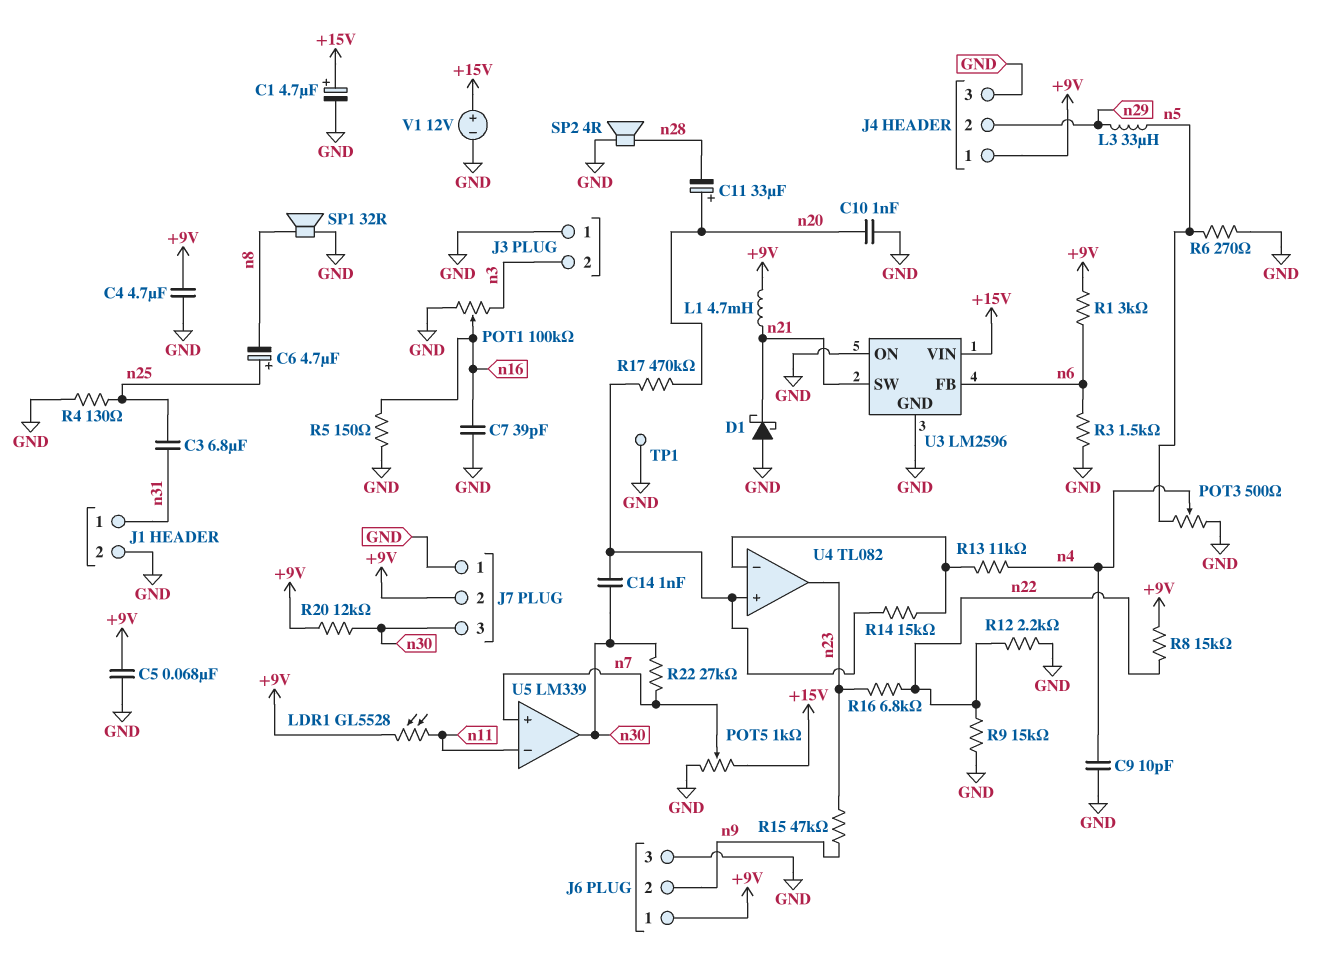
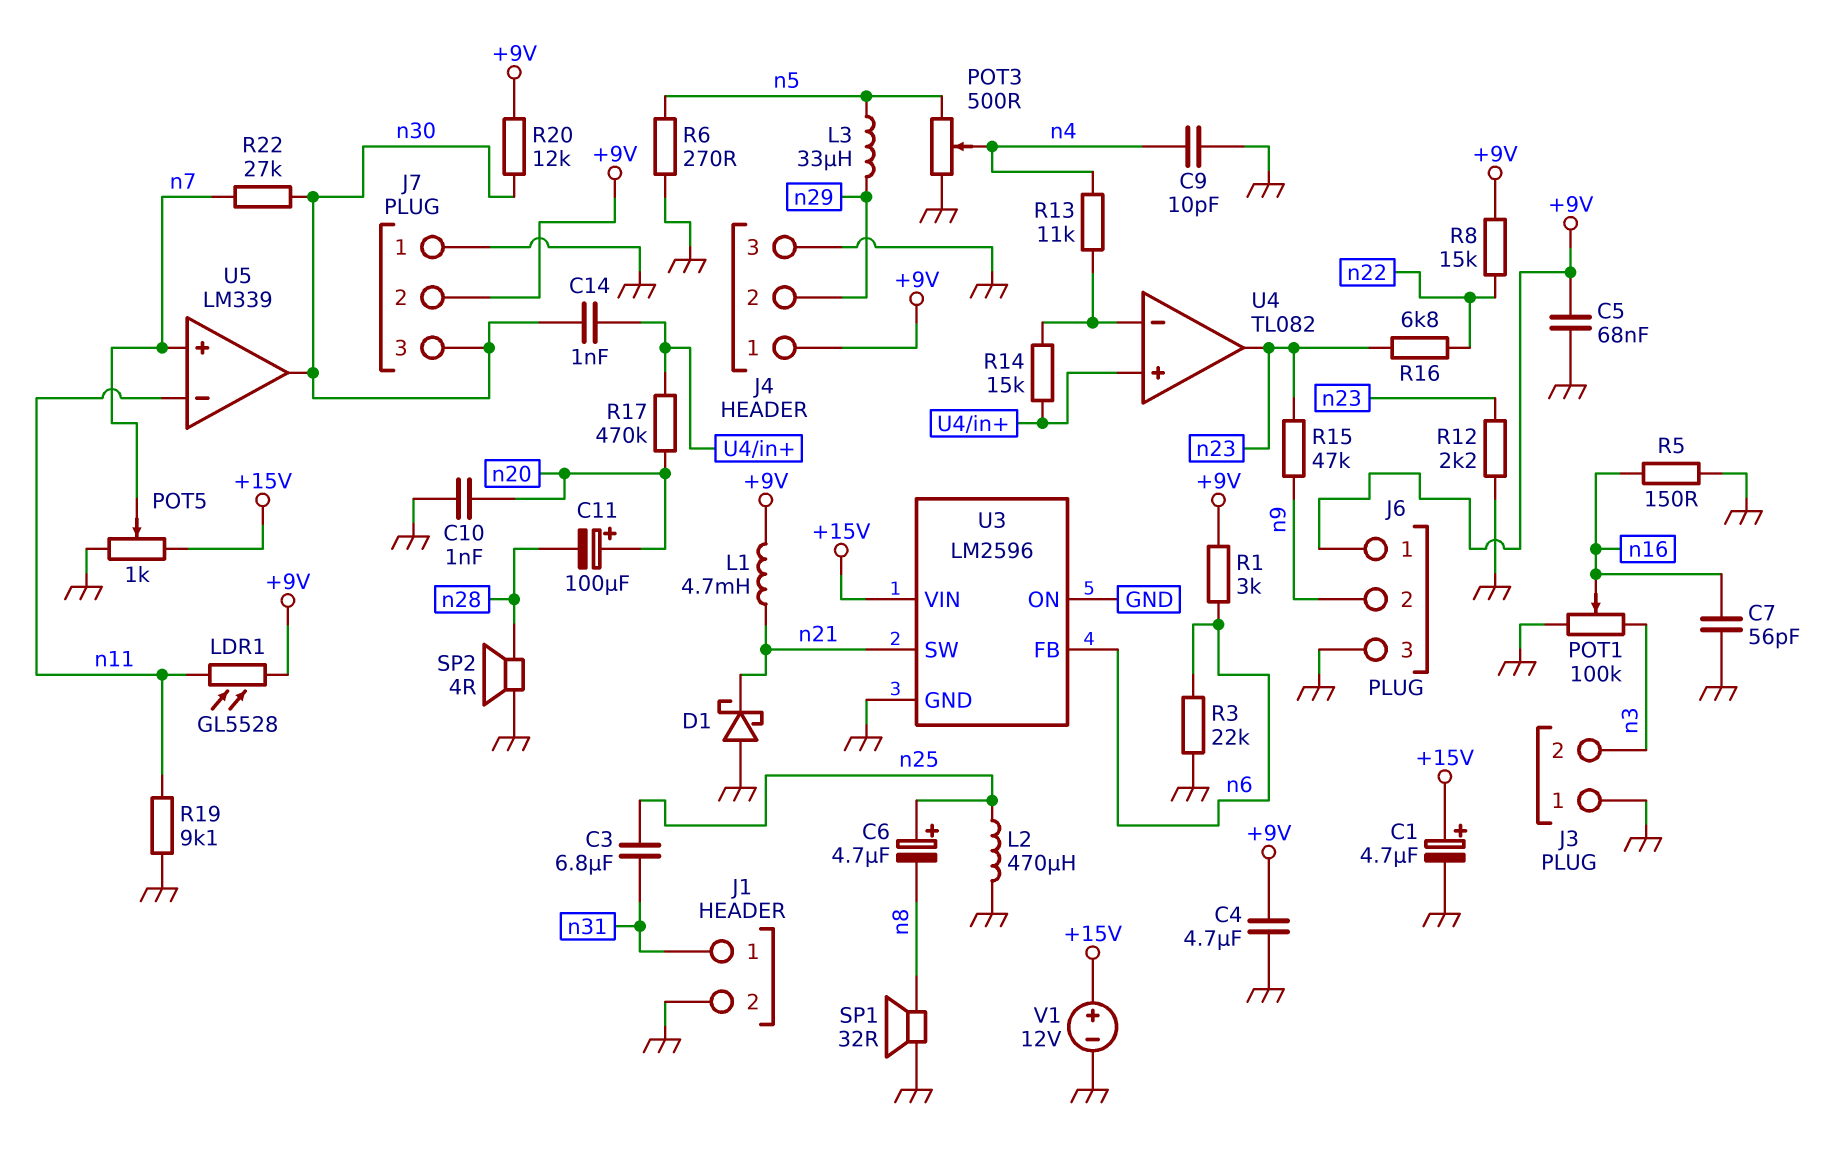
C7: 39pF (GND, n16) -> 56pF (GND, n16)
C11: 33uF (plus n20, minus n28) -> 100uF (plus n20, minus n28)
L2: none -> 470uH (GND, n25)
R3: 1.5k (GND, n6) -> 22k (GND, n6)
R4: 130 (GND, n25) -> none
R9: 15k (GND, n22) -> none
R12: 2.2k (GND, n22) -> 2.2k (GND, n23)
R19: none -> 9.1k (GND, n11)
TP1: test point (GND) -> none

